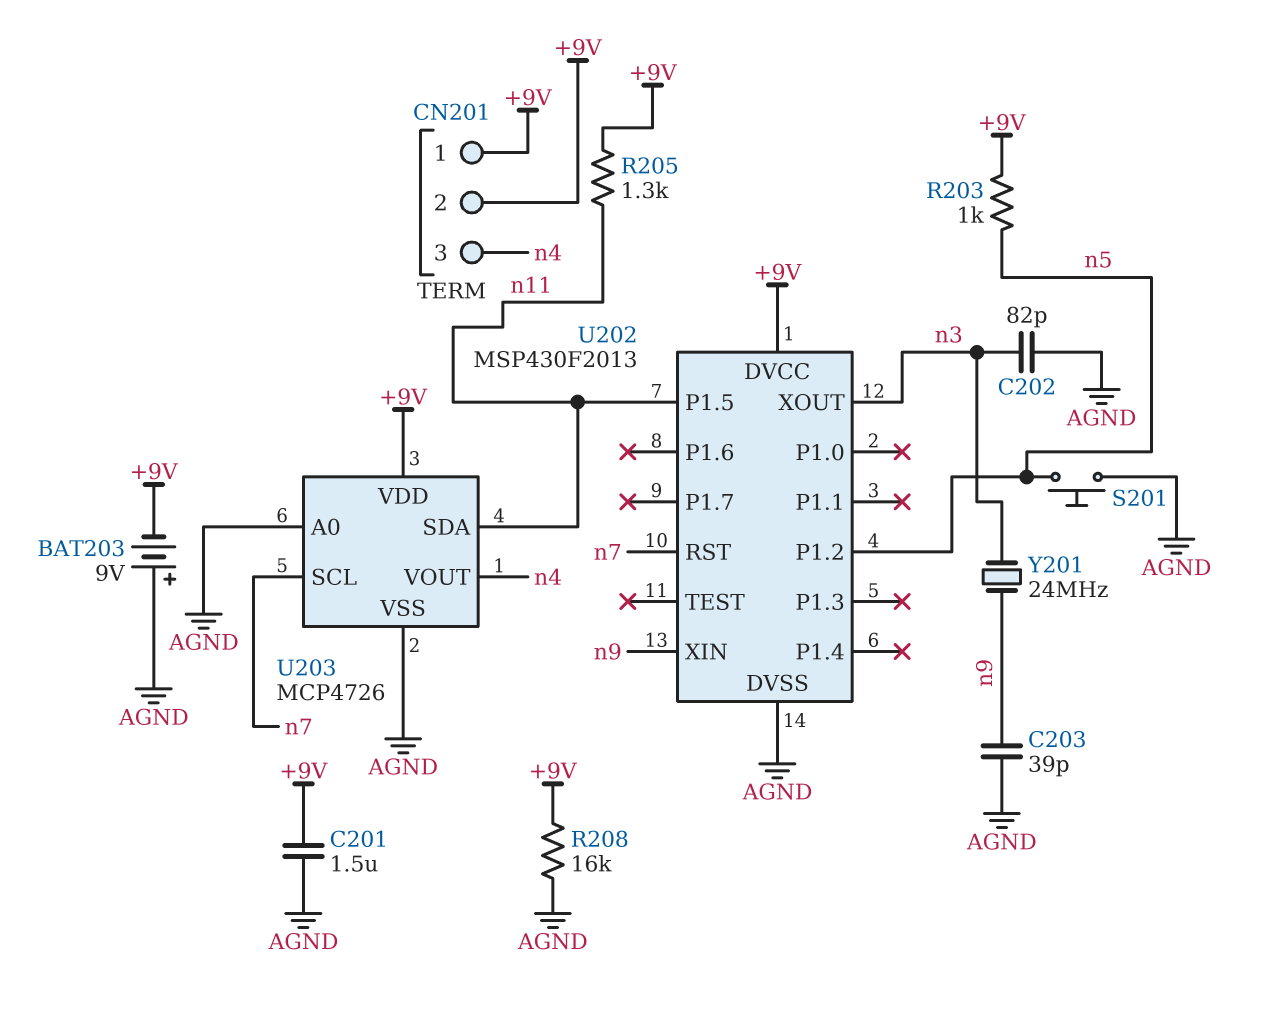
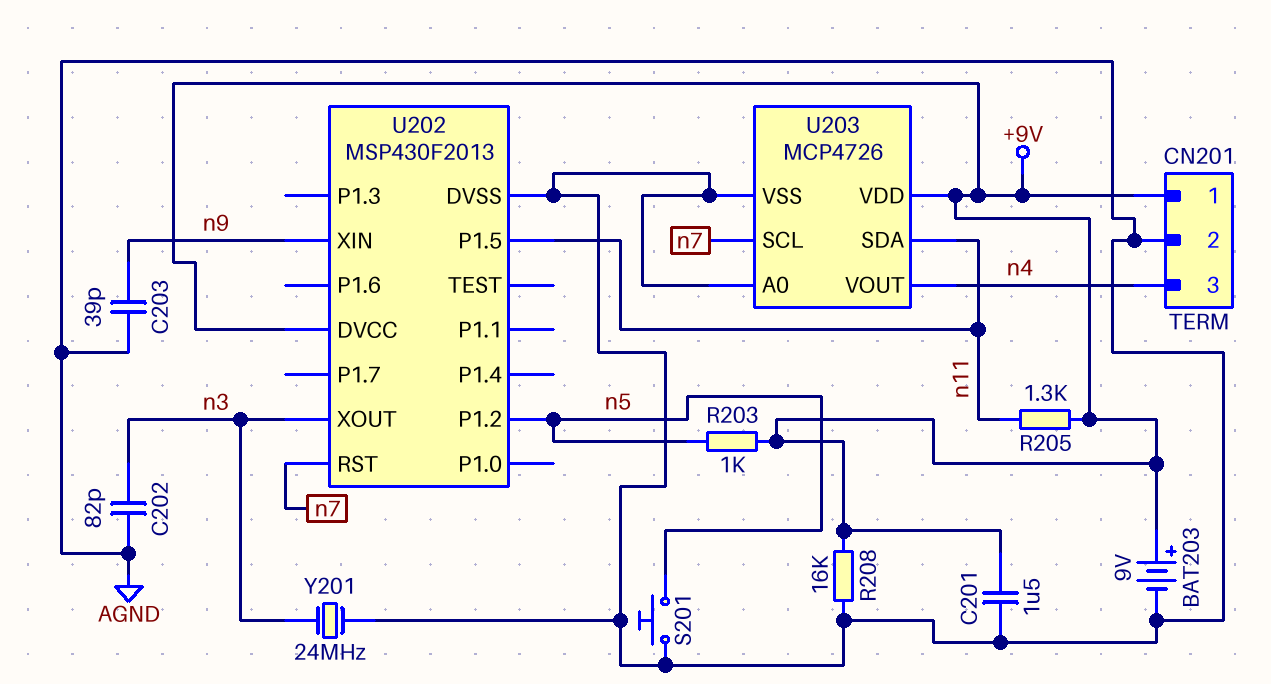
BAT203: 9V (plus AGND, minus +9V) -> 9V (plus +9V, minus AGND)
CN201 pin 2: +9V -> AGND
Y201: 24MHz (n3, n9) -> 24MHz (AGND, n3)

